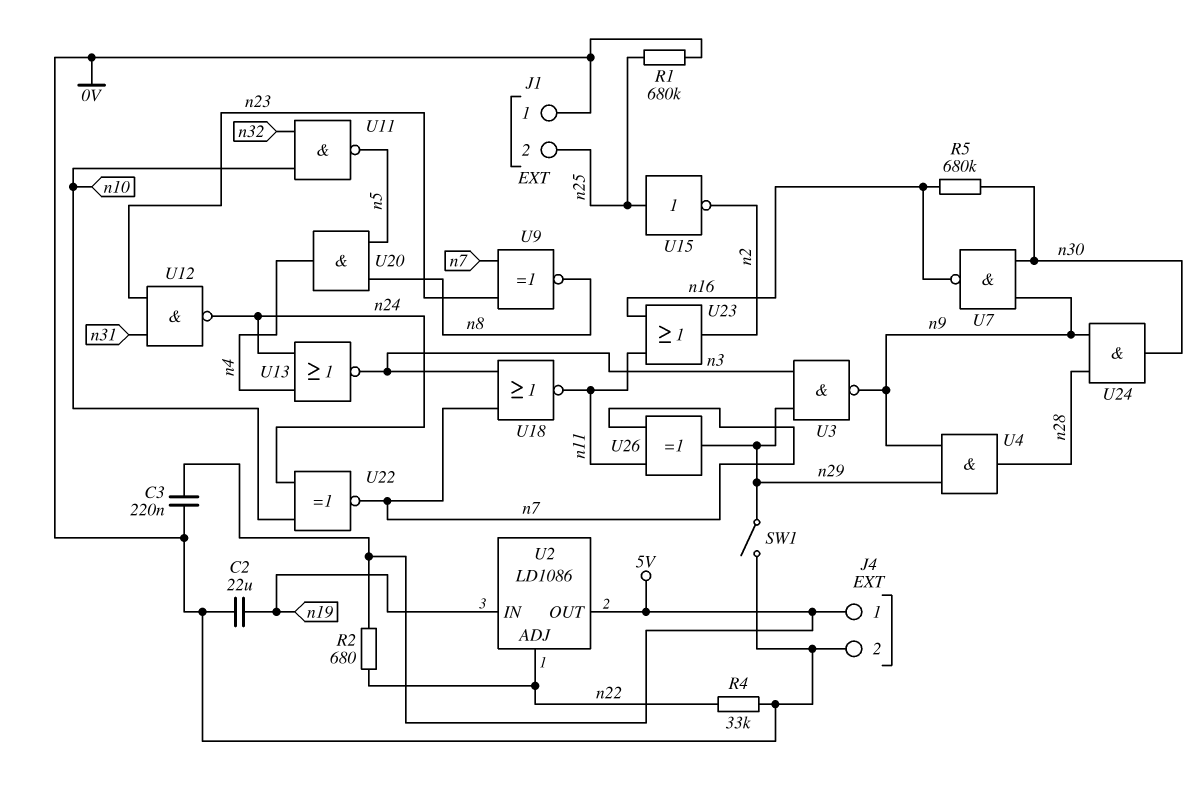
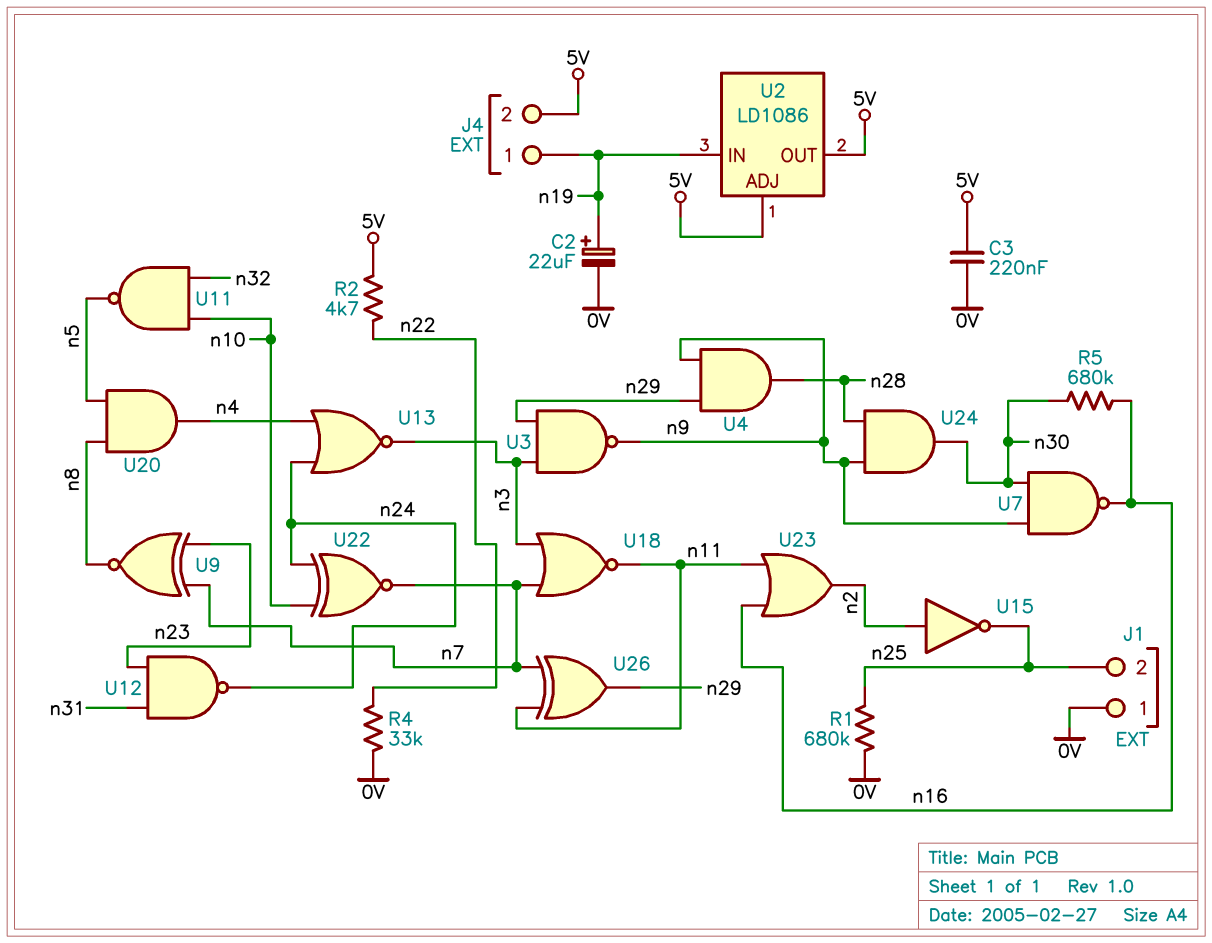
C2: 22uF (0V, n19) -> 22uF (plus n19, minus 0V)
J4 pin 1: 5V -> n19
J4 pin 2: 0V -> 5V
R2: 680 (5V, n22) -> 4.7k (5V, n22)
SW1: switch (0V, n29) -> none
U2 pin ADJ: n22 -> 5V
U15: NOT (in n25, out n2) -> NOT (in n2, out n25)

